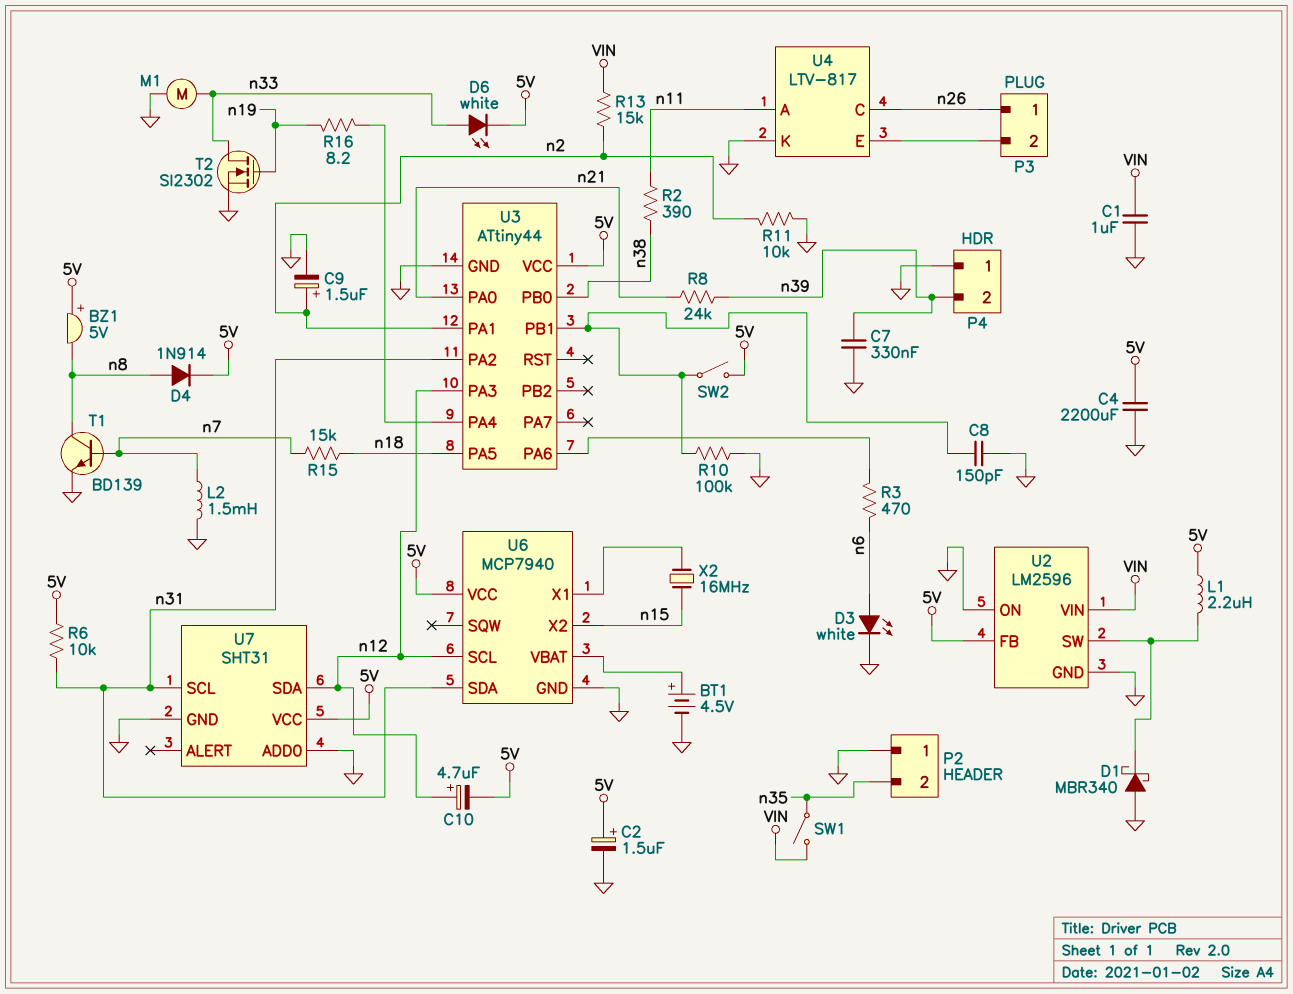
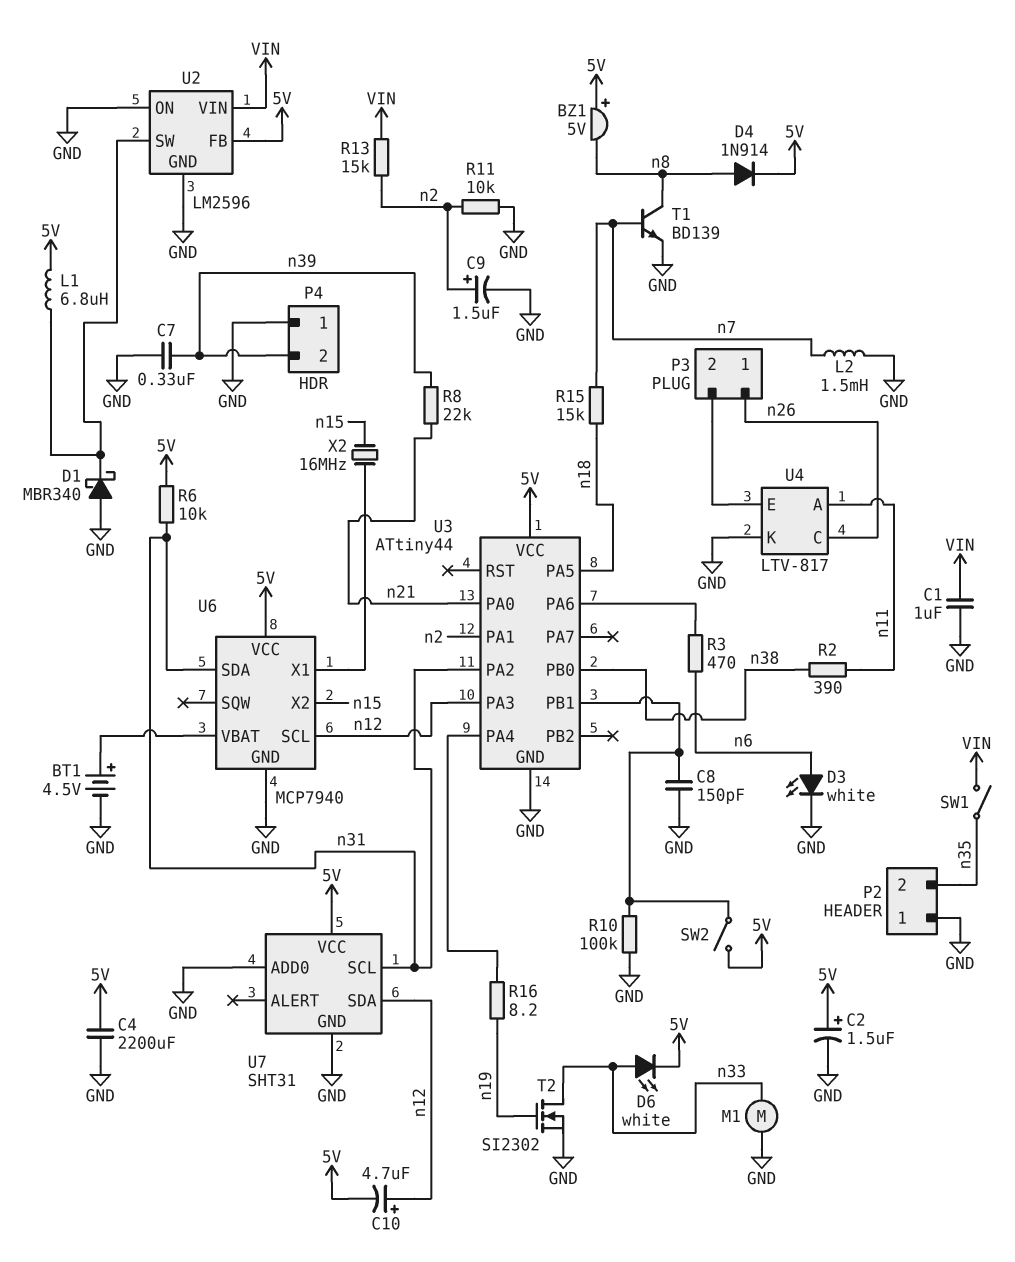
L1: 2.2uH (5V, U2/SW) -> 6.8uH (5V, U2/SW)
R8: 24k (n21, n39) -> 22k (n21, n39)

